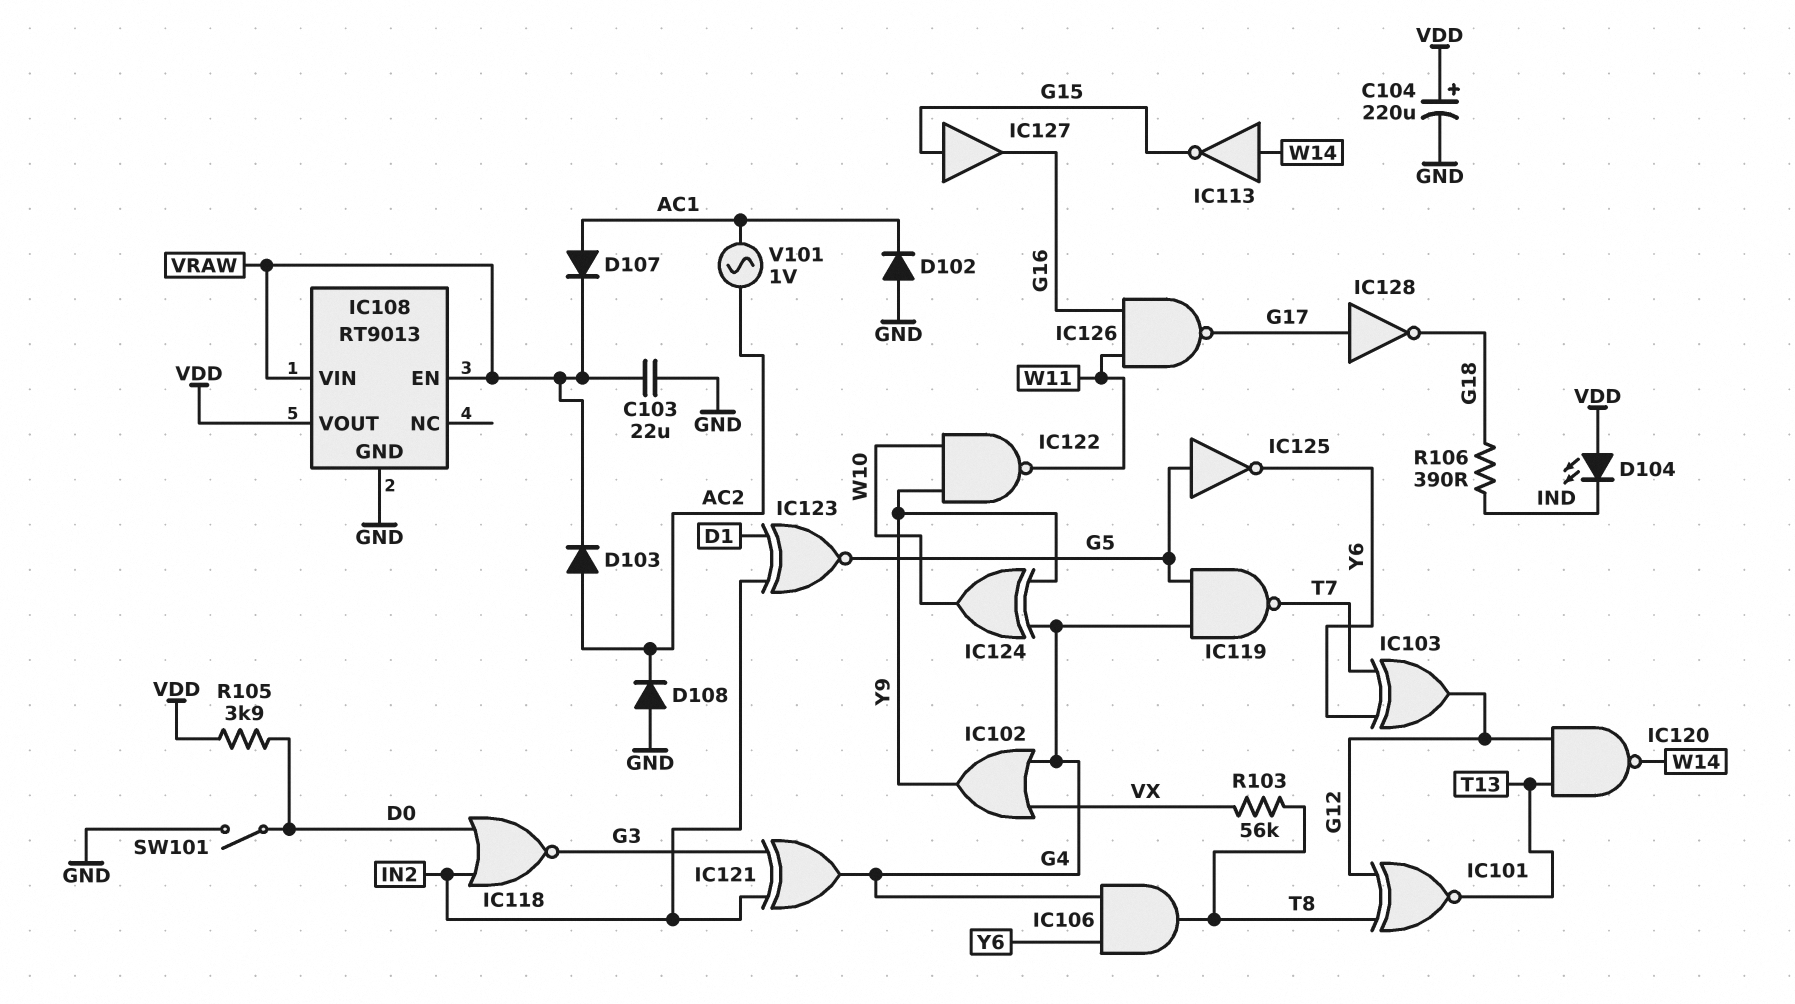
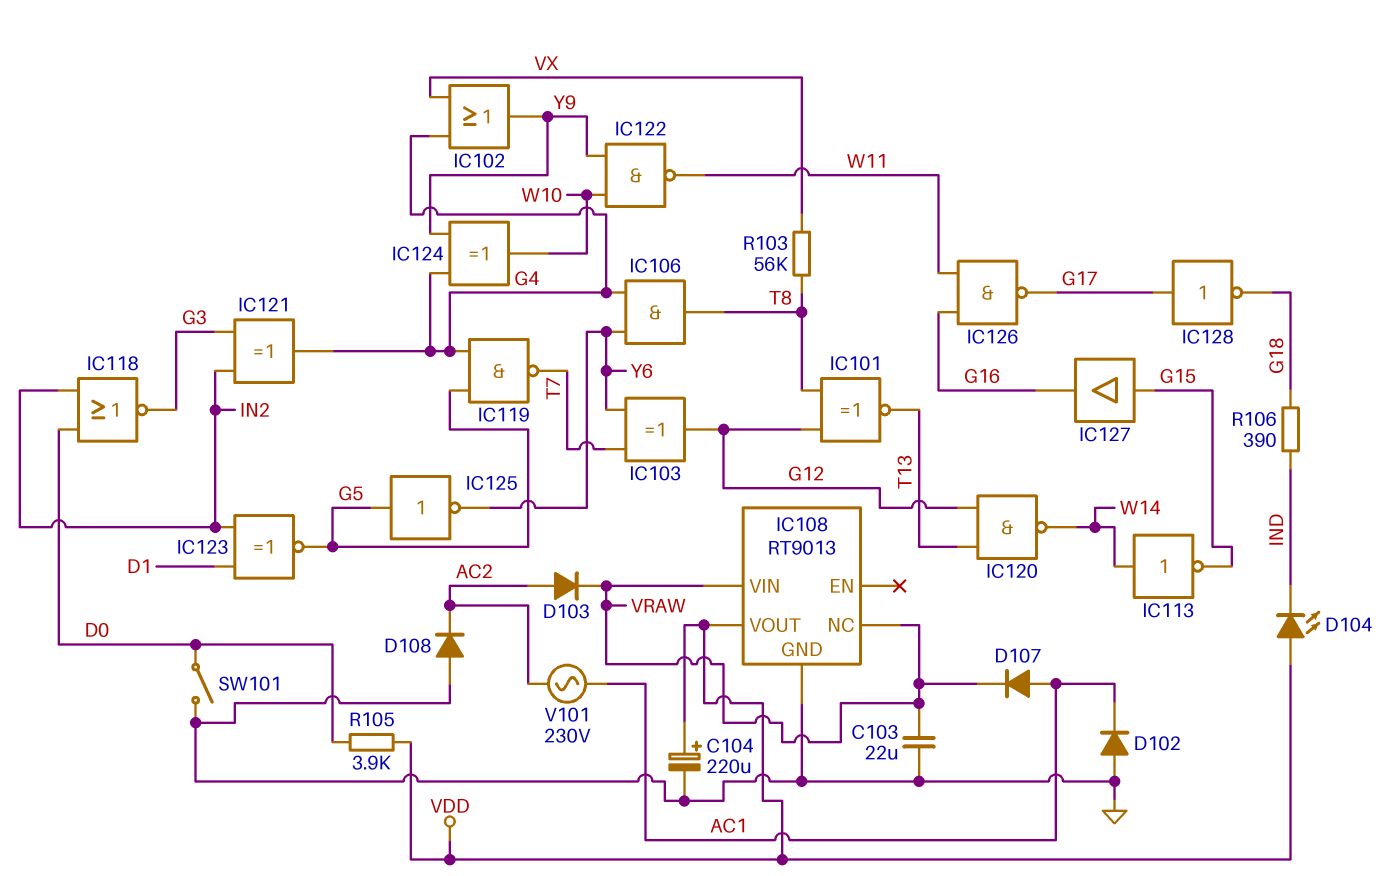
IC108 pin EN: VRAW -> none
IC108 pin NC: none -> VRAW
V101: AC 1V (AC1, AC2) -> AC 230V (AC1, AC2)

